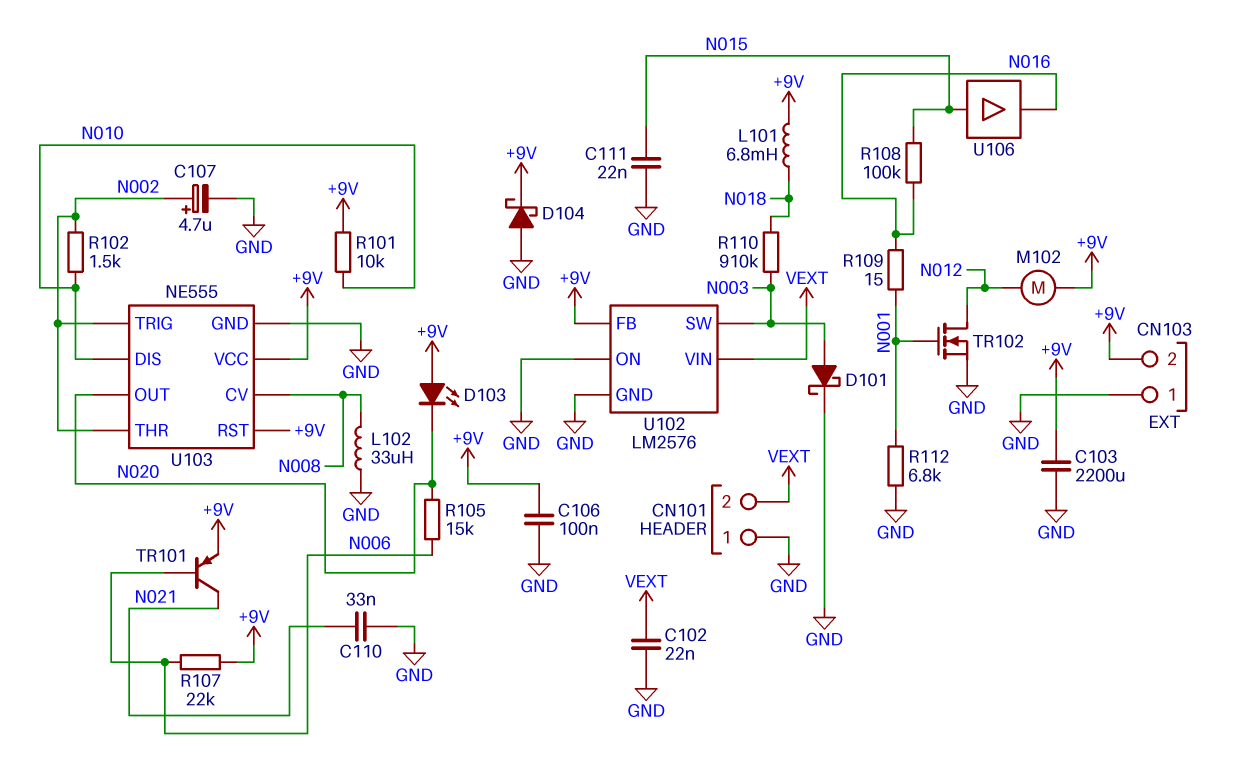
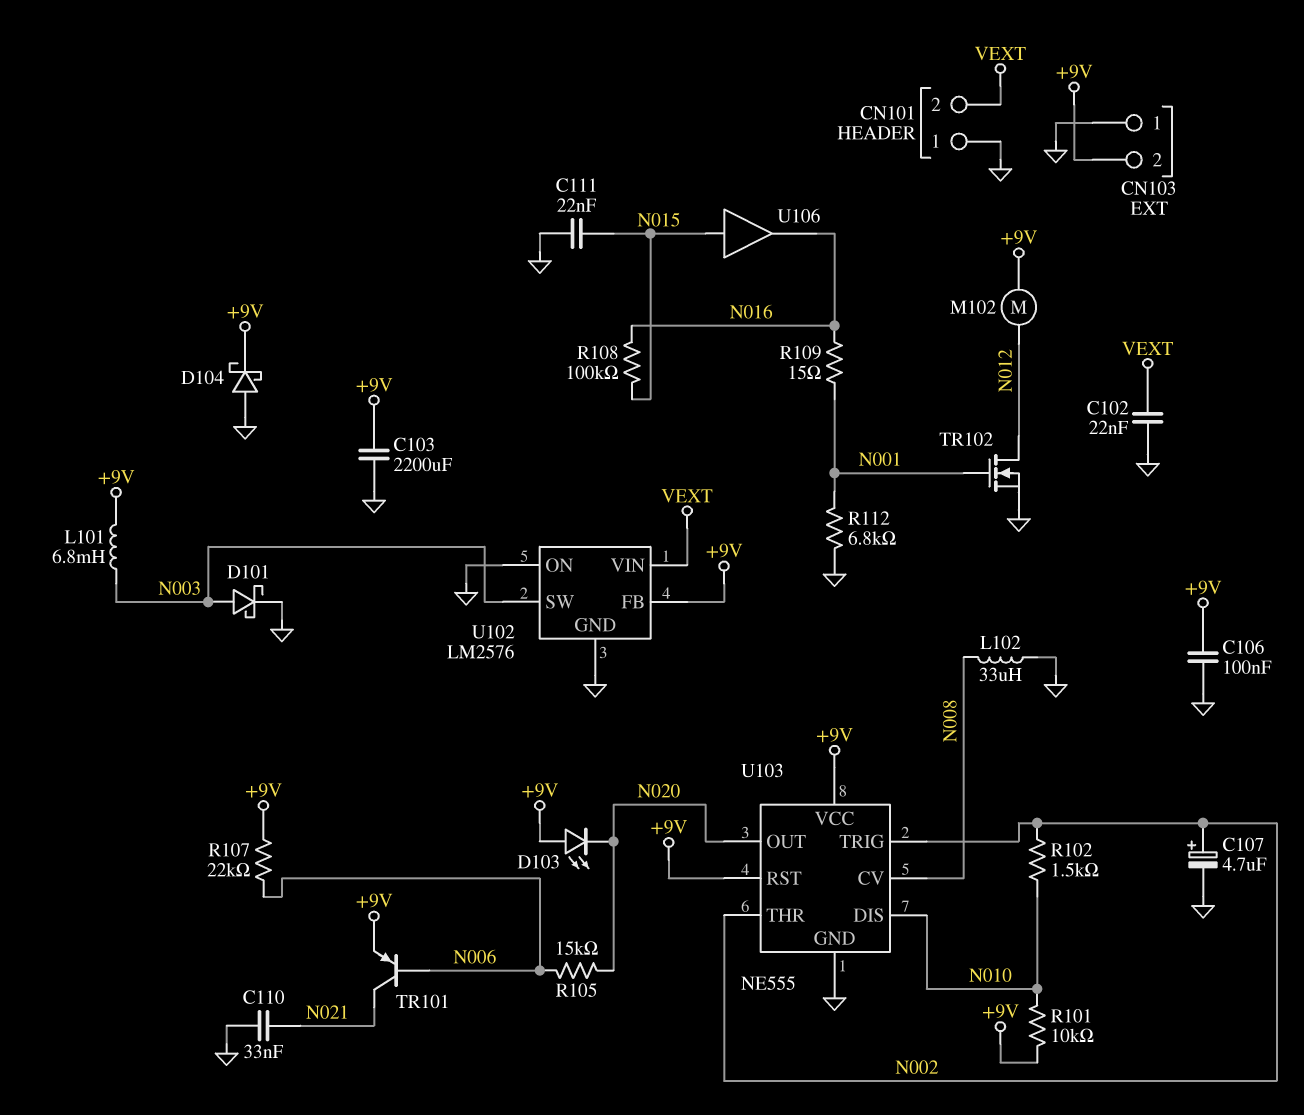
L101: 6.8mH (+9V, N018) -> 6.8mH (+9V, N003)
R110: 910k (N003, N018) -> none

